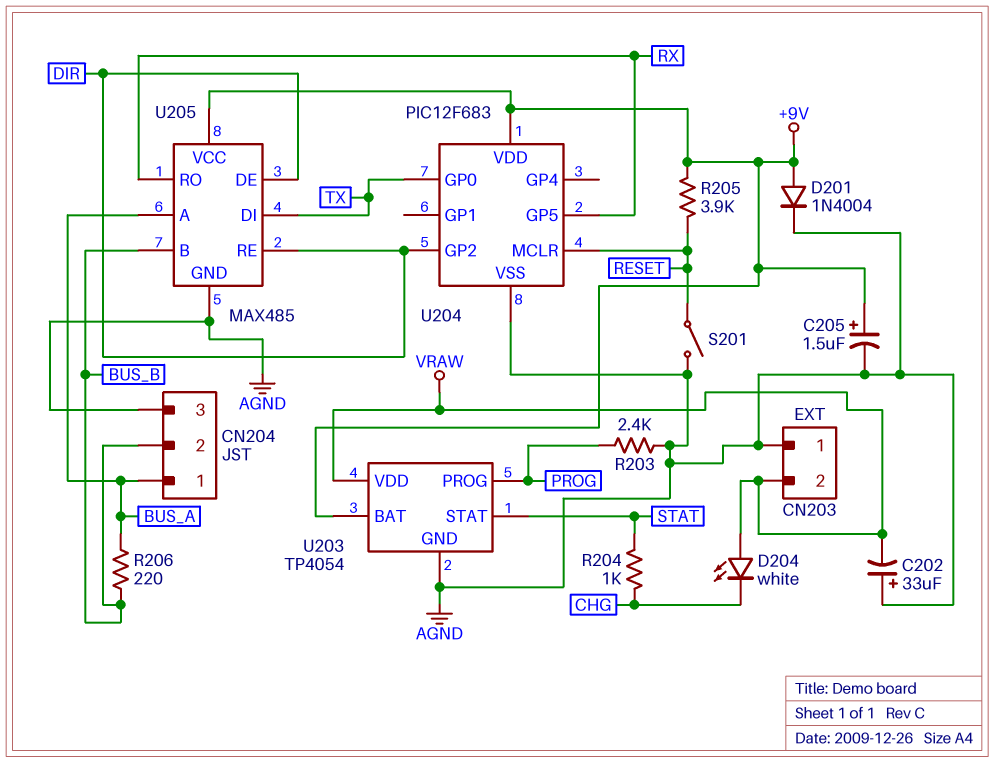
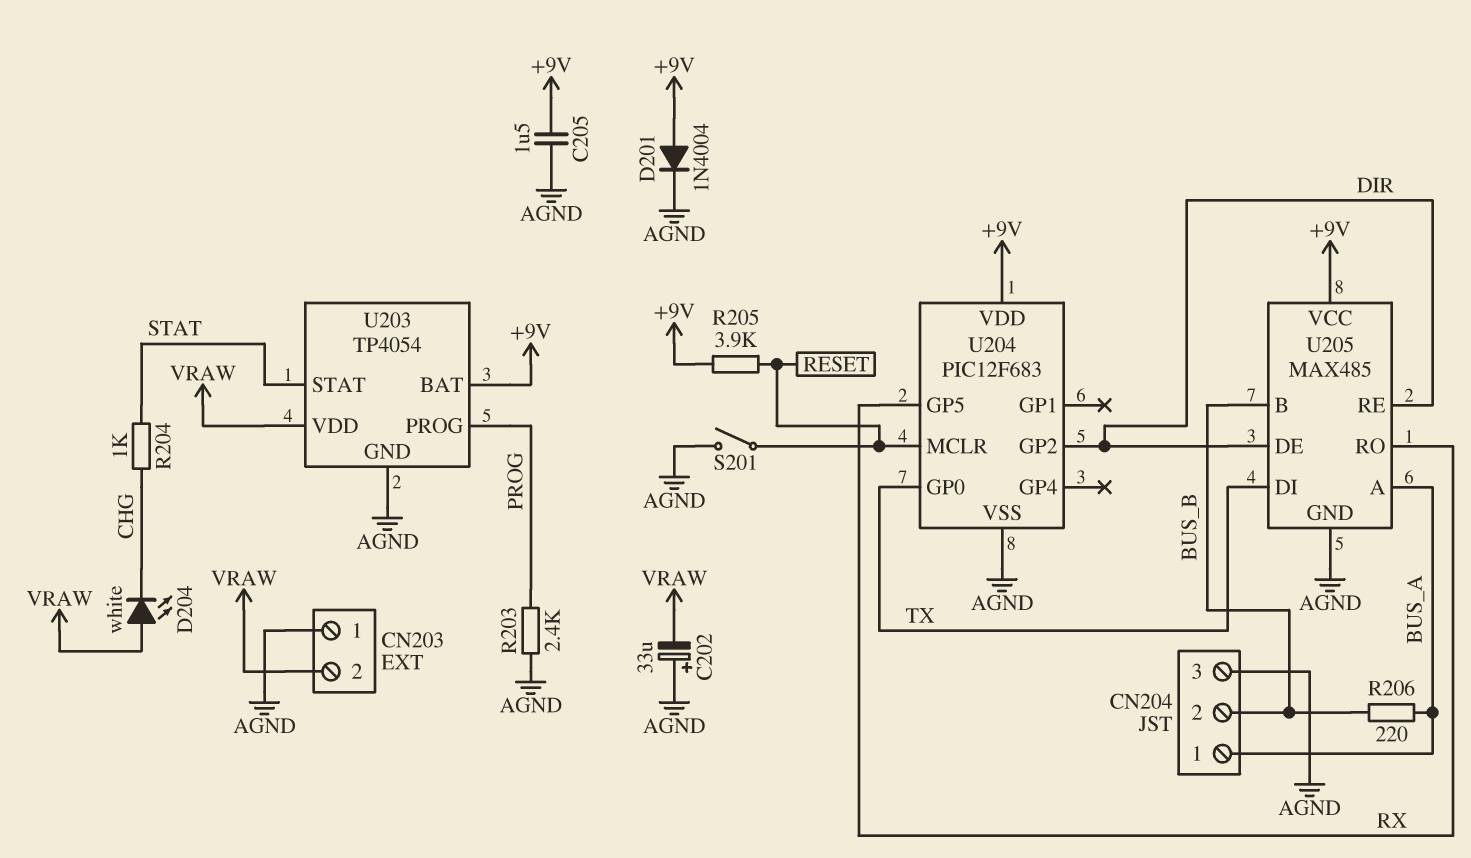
C205: 1.5uF (plus +9V, minus AGND) -> 1.5uF (+9V, AGND)

